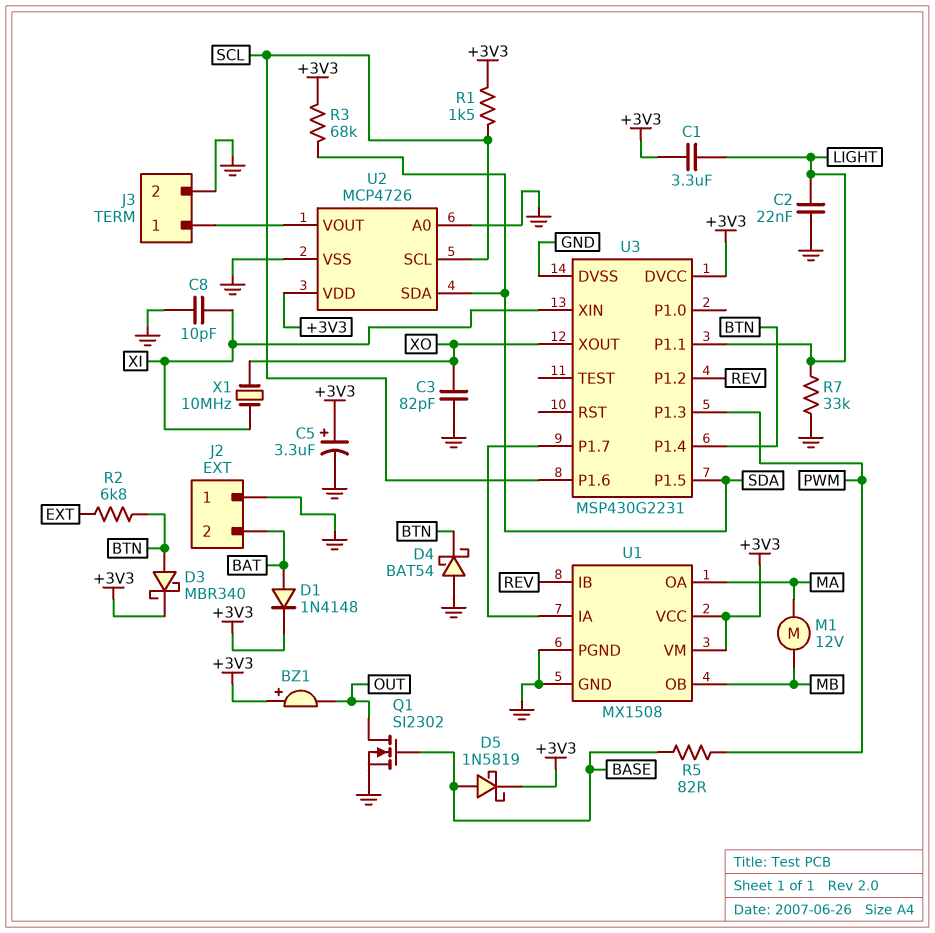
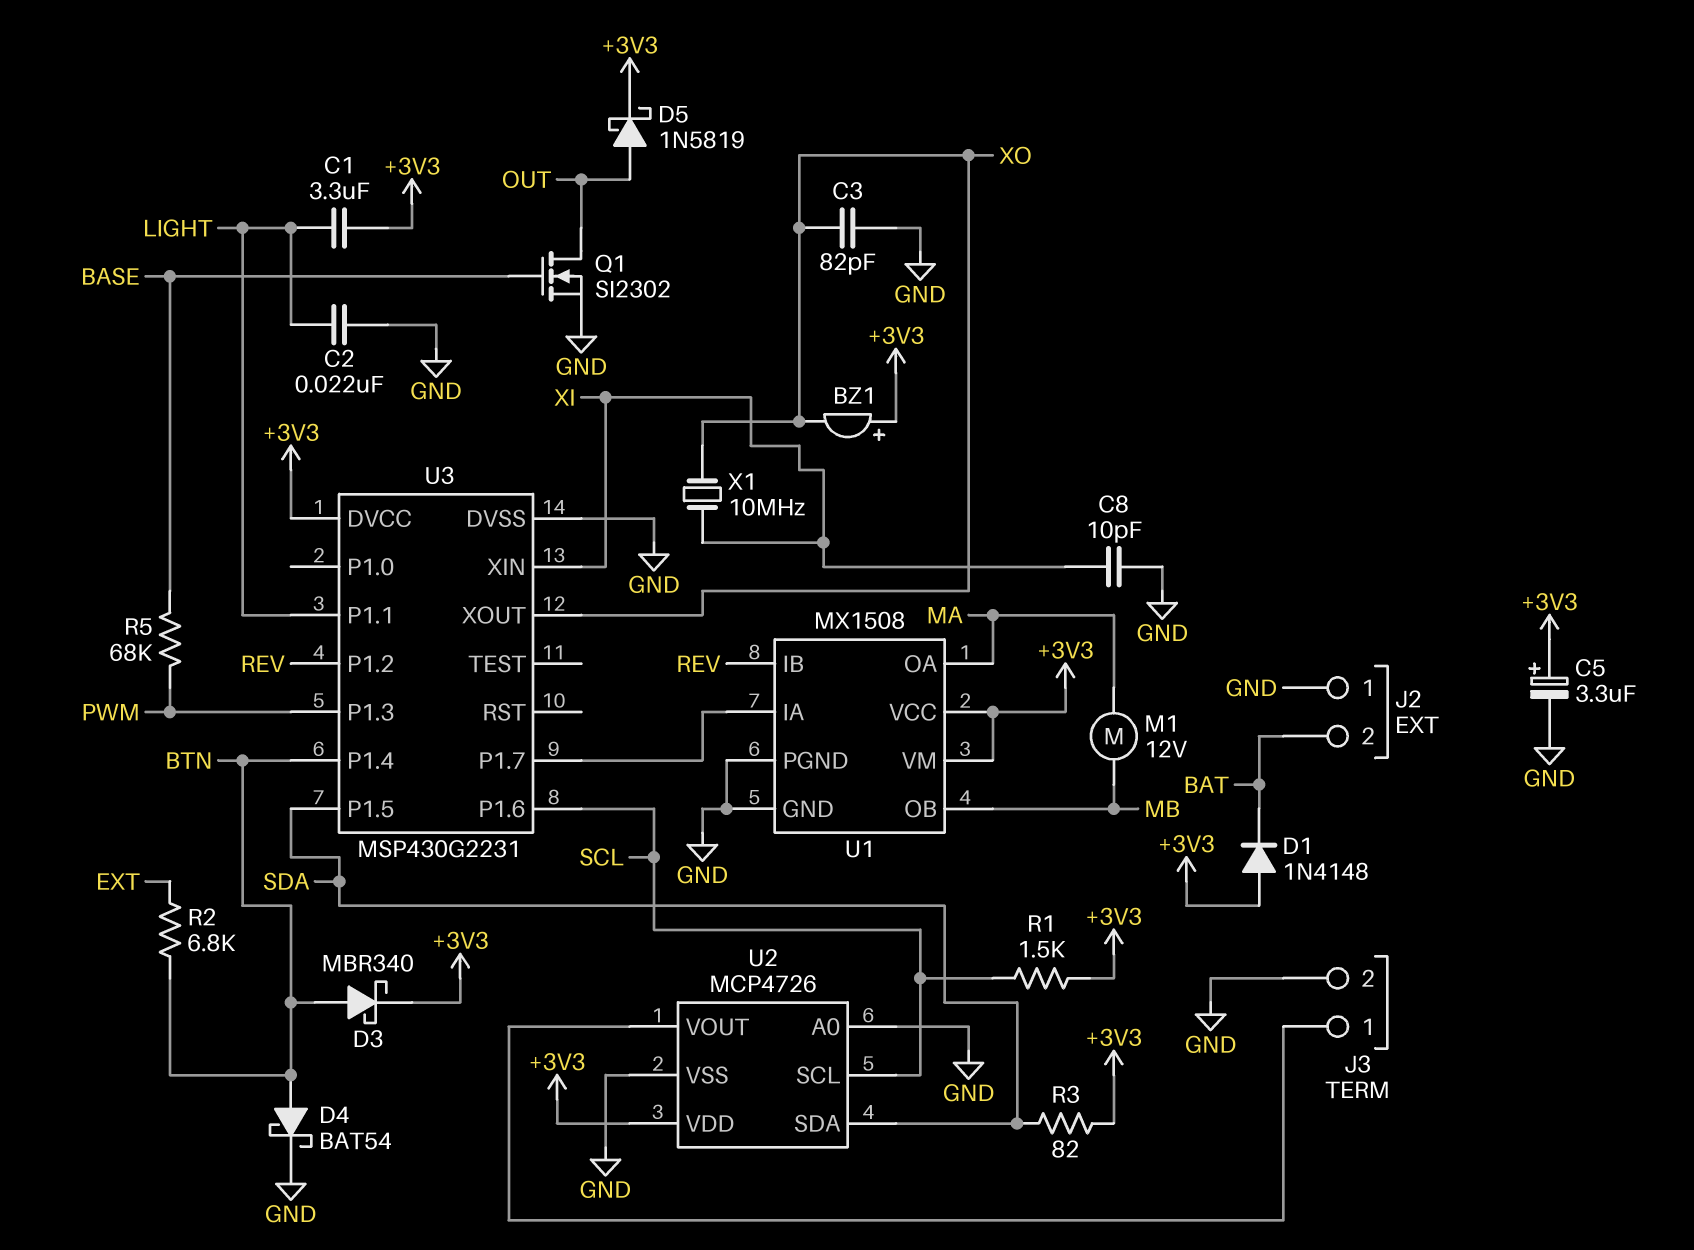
BZ1: buzzer (plus +3V3, minus OUT) -> buzzer (plus +3V3, minus XO)
D1: diode 1N4148 (A BAT, K +3V3) -> diode 1N4148 (A +3V3, K BAT)
D4: schottky BAT54 (A GND, K BTN) -> schottky BAT54 (A BTN, K GND)
D5: schottky 1N5819 (A BASE, K +3V3) -> schottky 1N5819 (A OUT, K +3V3)
R3: 68k (+3V3, SDA) -> 82 (+3V3, SDA)
R5: 82 (BASE, PWM) -> 68k (BASE, PWM)
R7: 33k (GND, LIGHT) -> none

